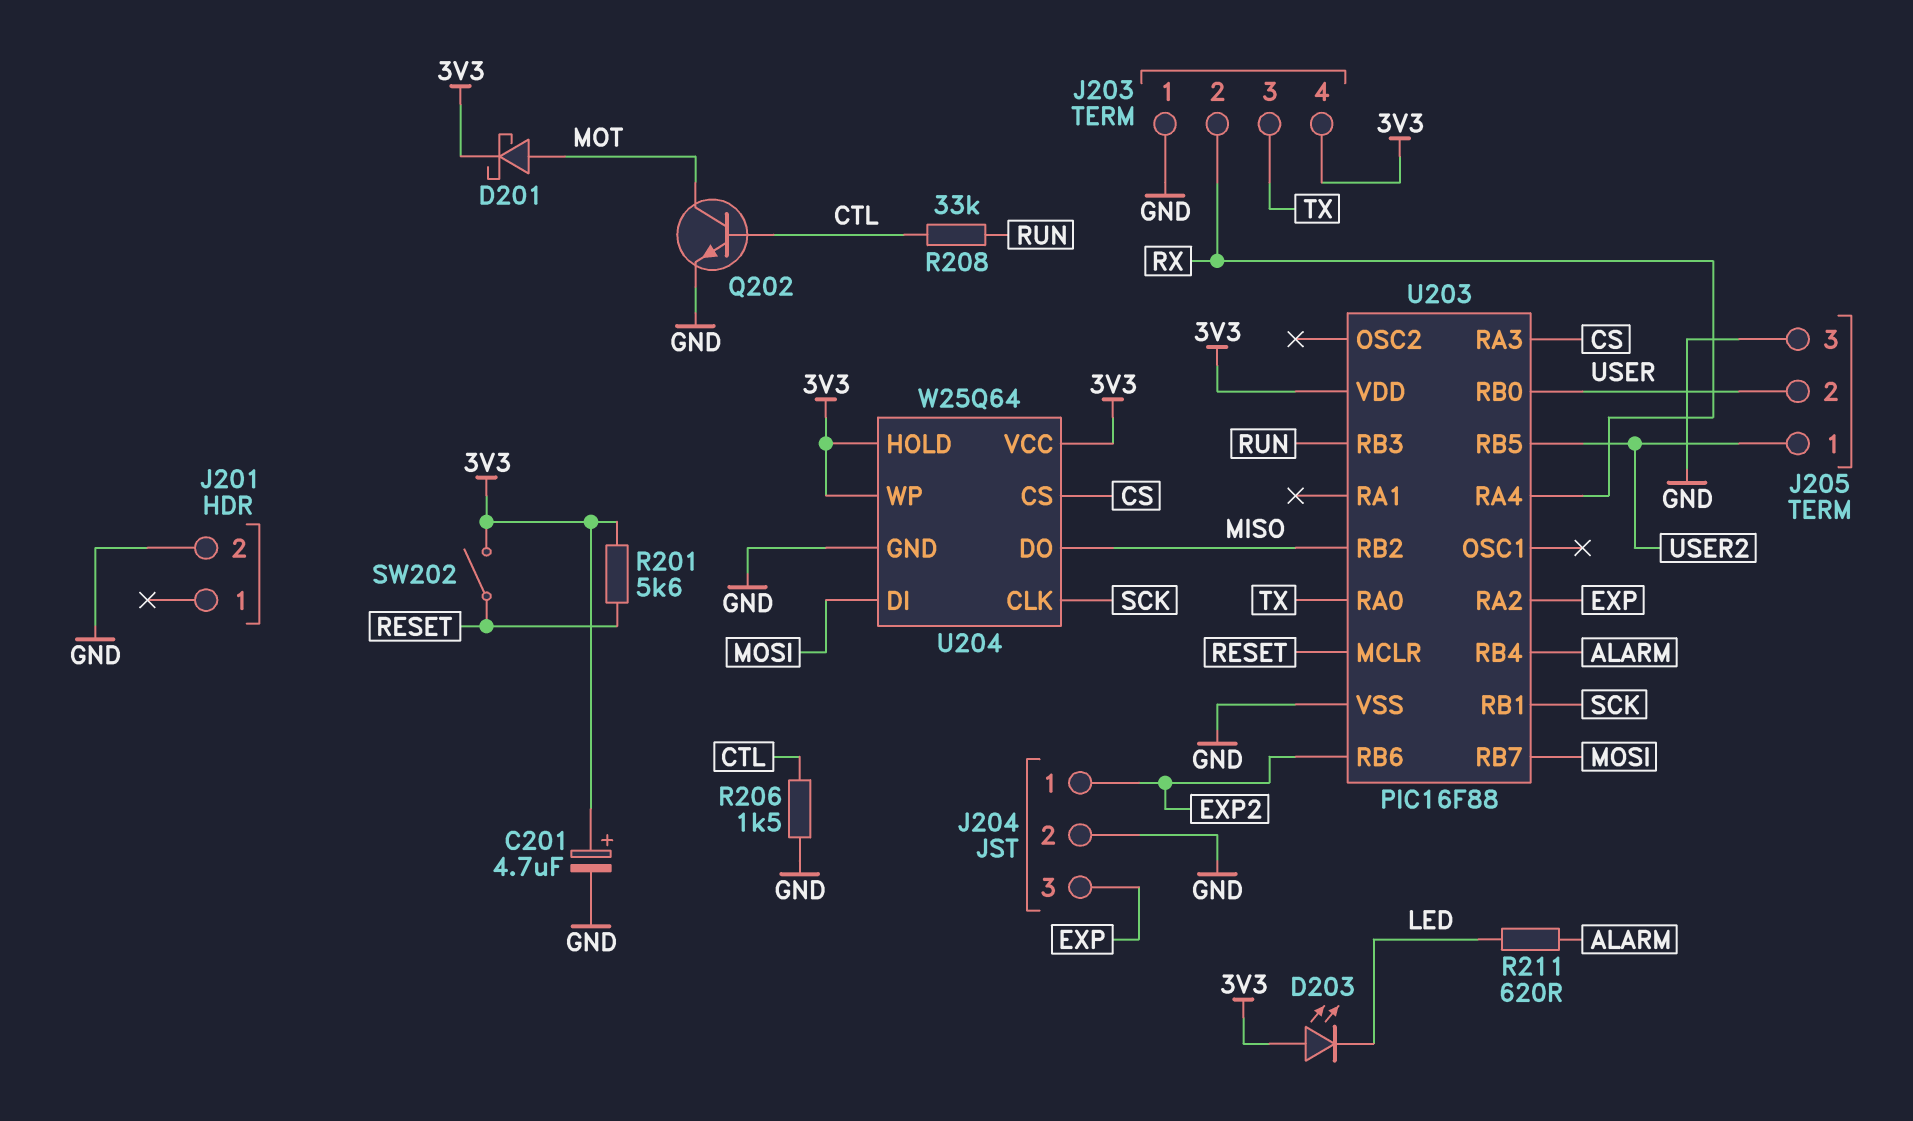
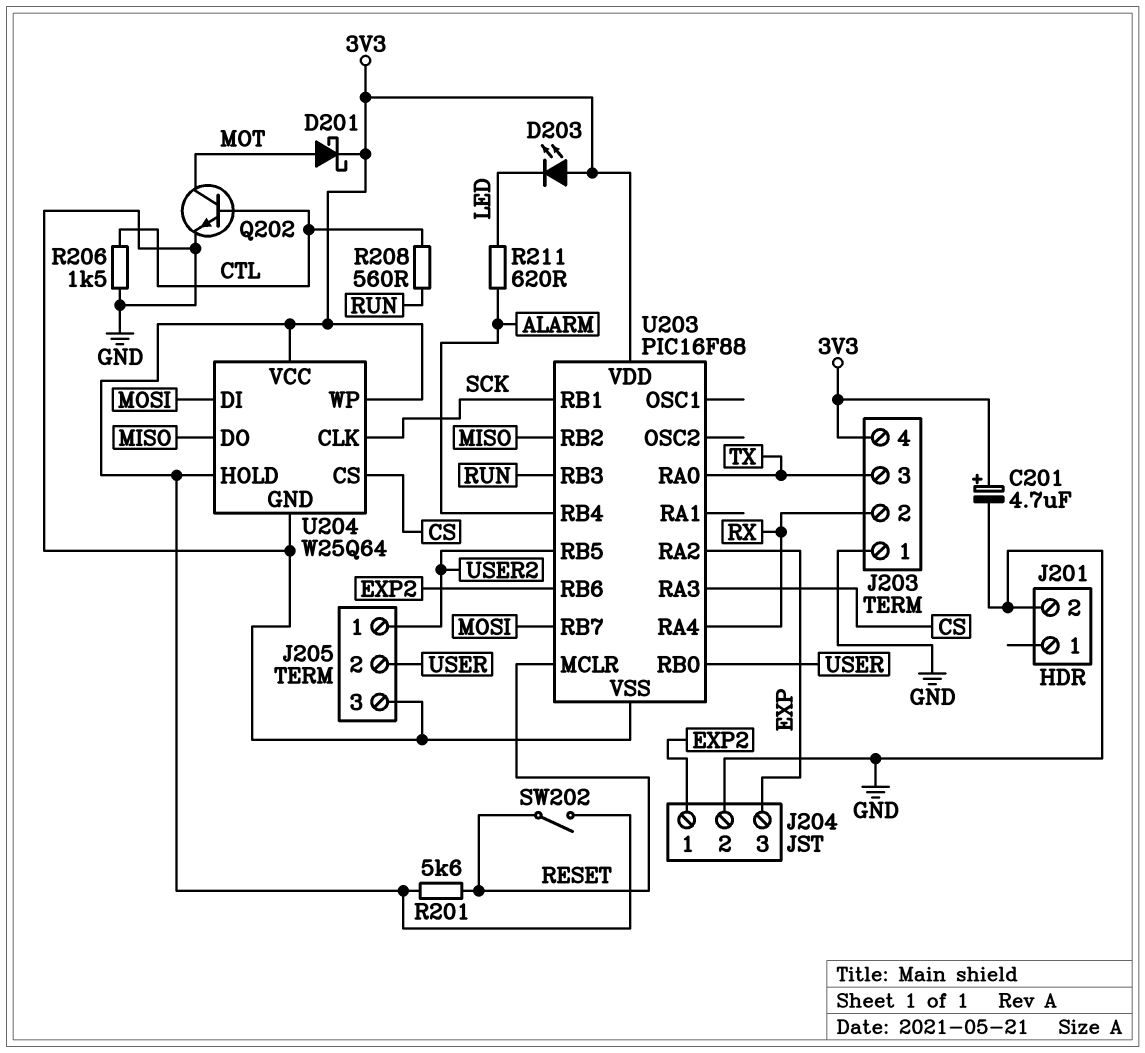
R208: 33k (CTL, RUN) -> 560 (CTL, RUN)

